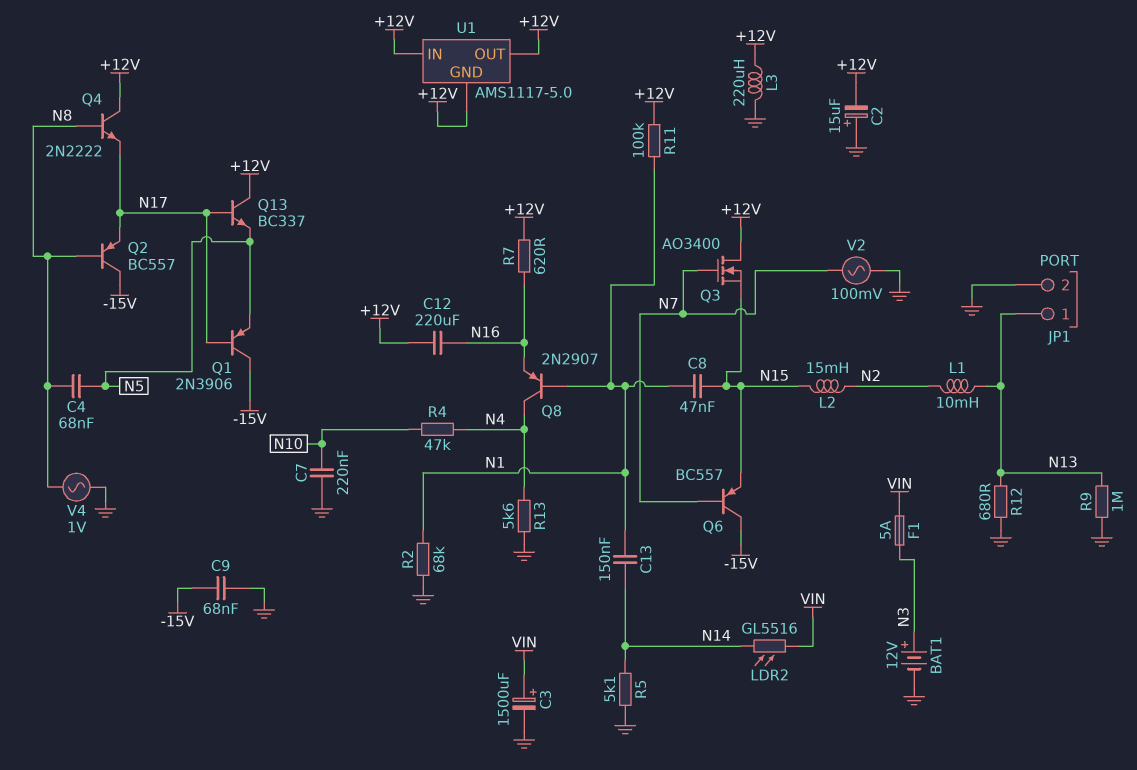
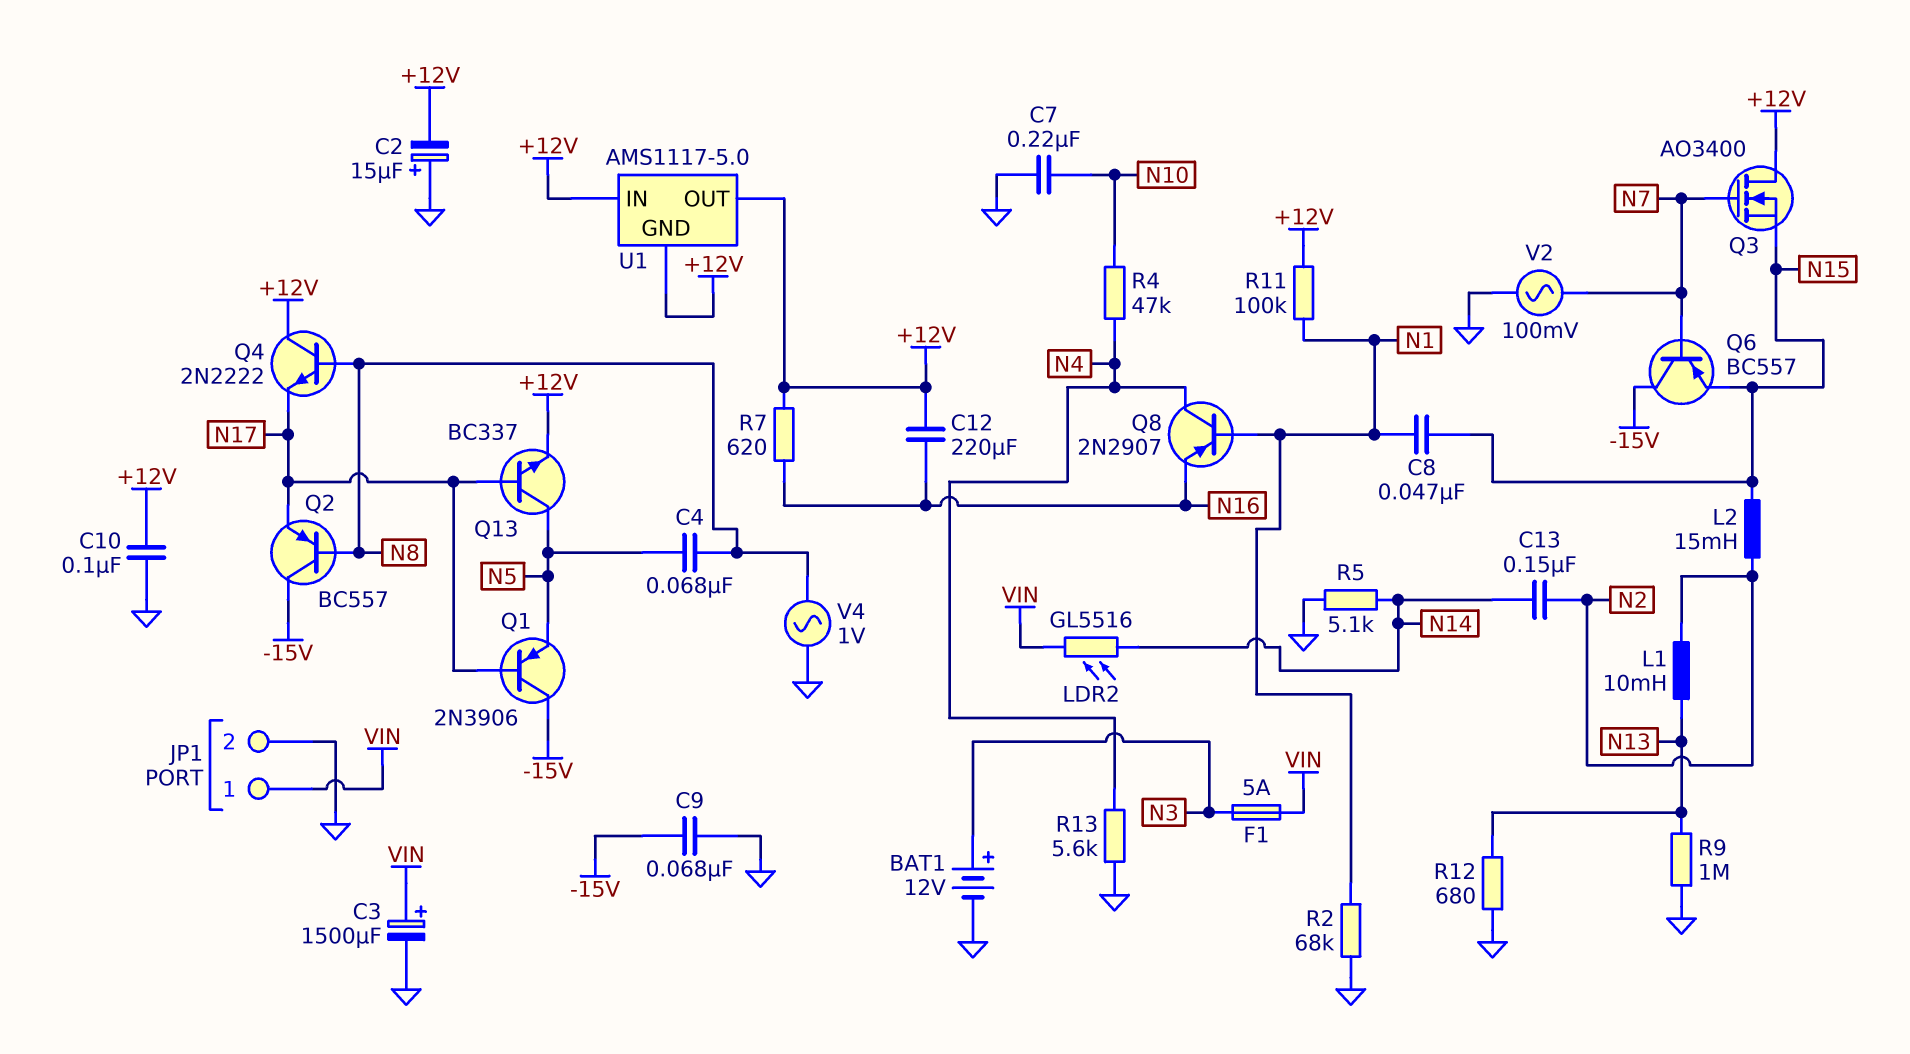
C10: none -> 100nF (+12V, GND)
C13: 150nF (N1, N14) -> 150nF (N2, N14)
JP1 pin 1: N13 -> VIN
L3: 220uH (+12V, GND) -> none
Q13: NPN BC337 (B N17, C +12V, E N5) -> NPN BC337 (B N17, C N5, E +12V)

